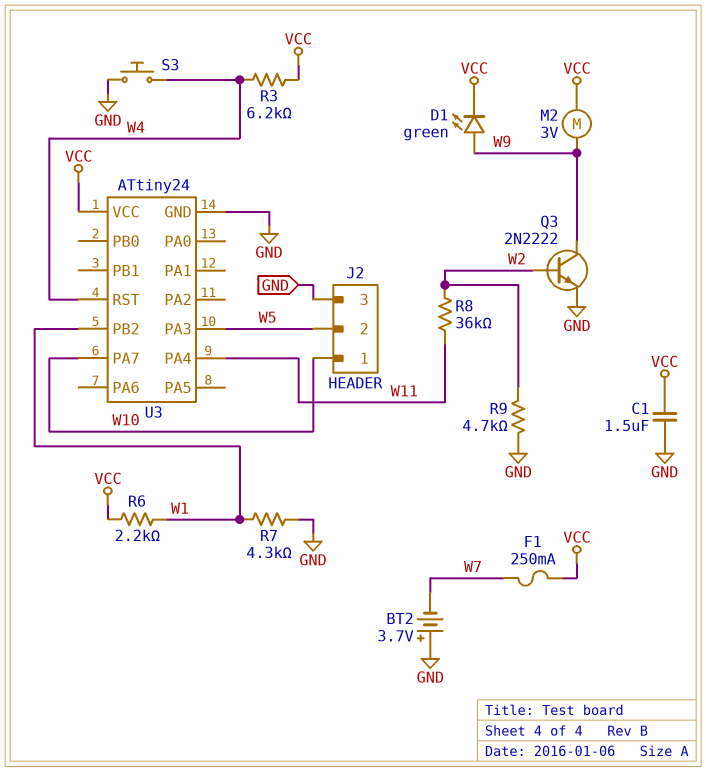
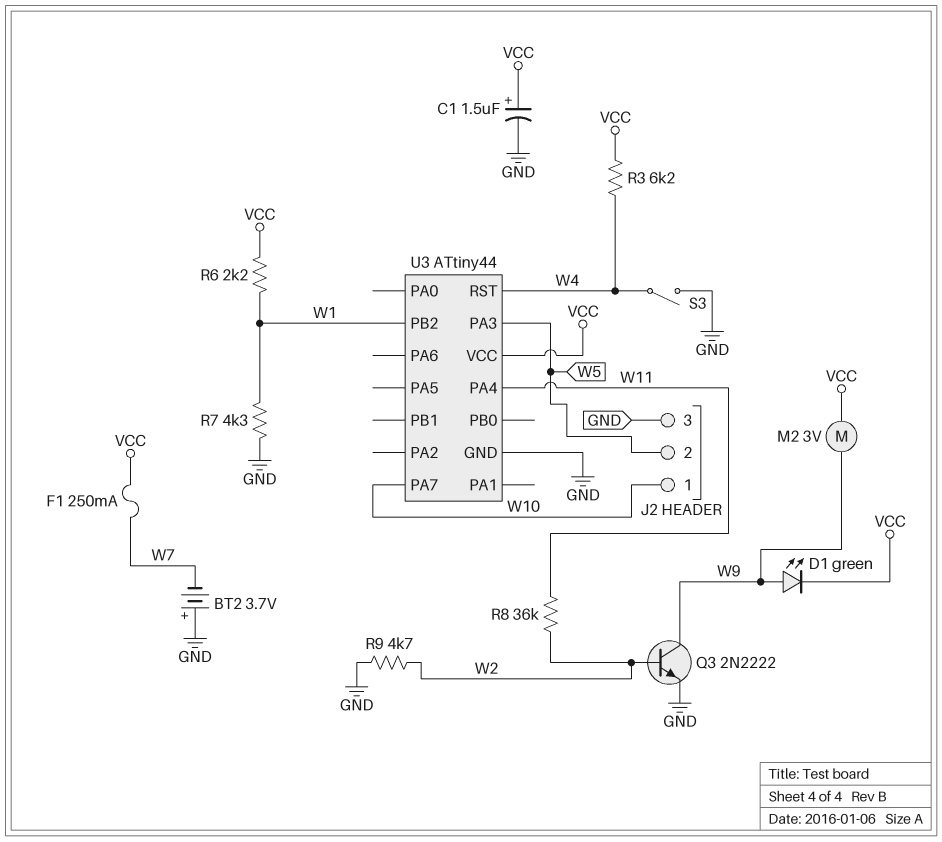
C1: 1.5uF (GND, VCC) -> 1.5uF (plus VCC, minus GND)
S3: button (GND, W4) -> switch (GND, W4)
U3: ATtiny24 -> ATtiny44

